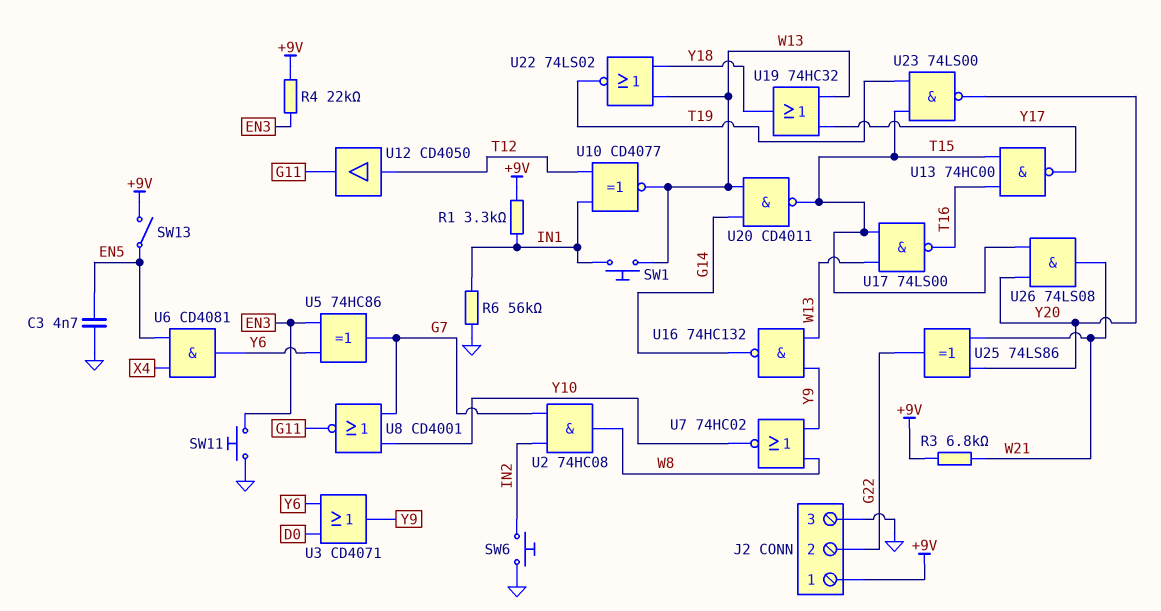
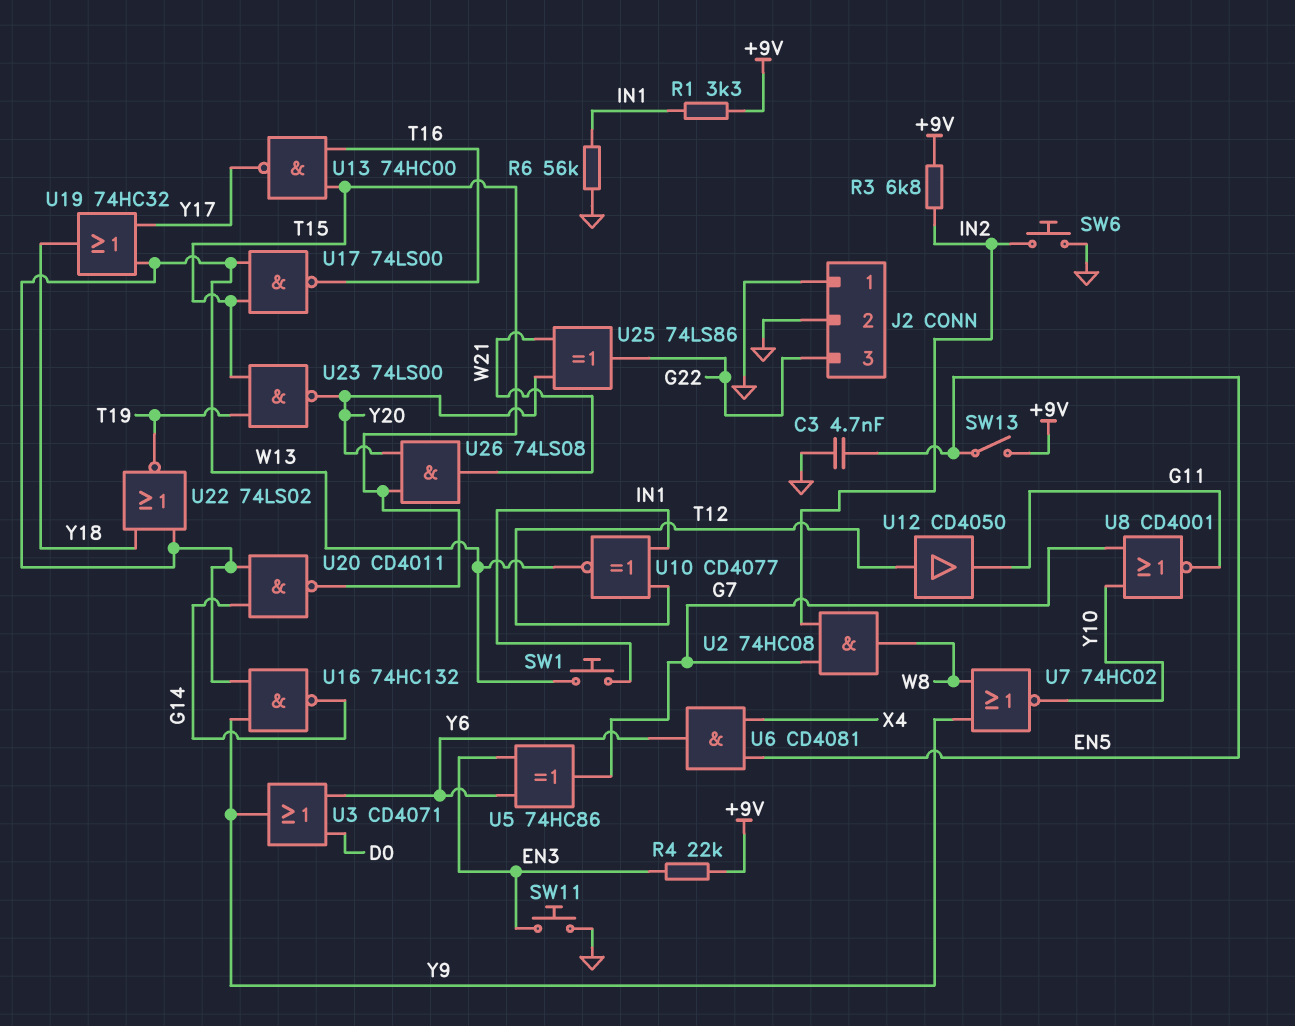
J2 pin 1: +9V -> GND
J2 pin 2: G22 -> GND
J2 pin 3: GND -> G22
R3: 6.8k (+9V, W21) -> 6.8k (+9V, IN2)

